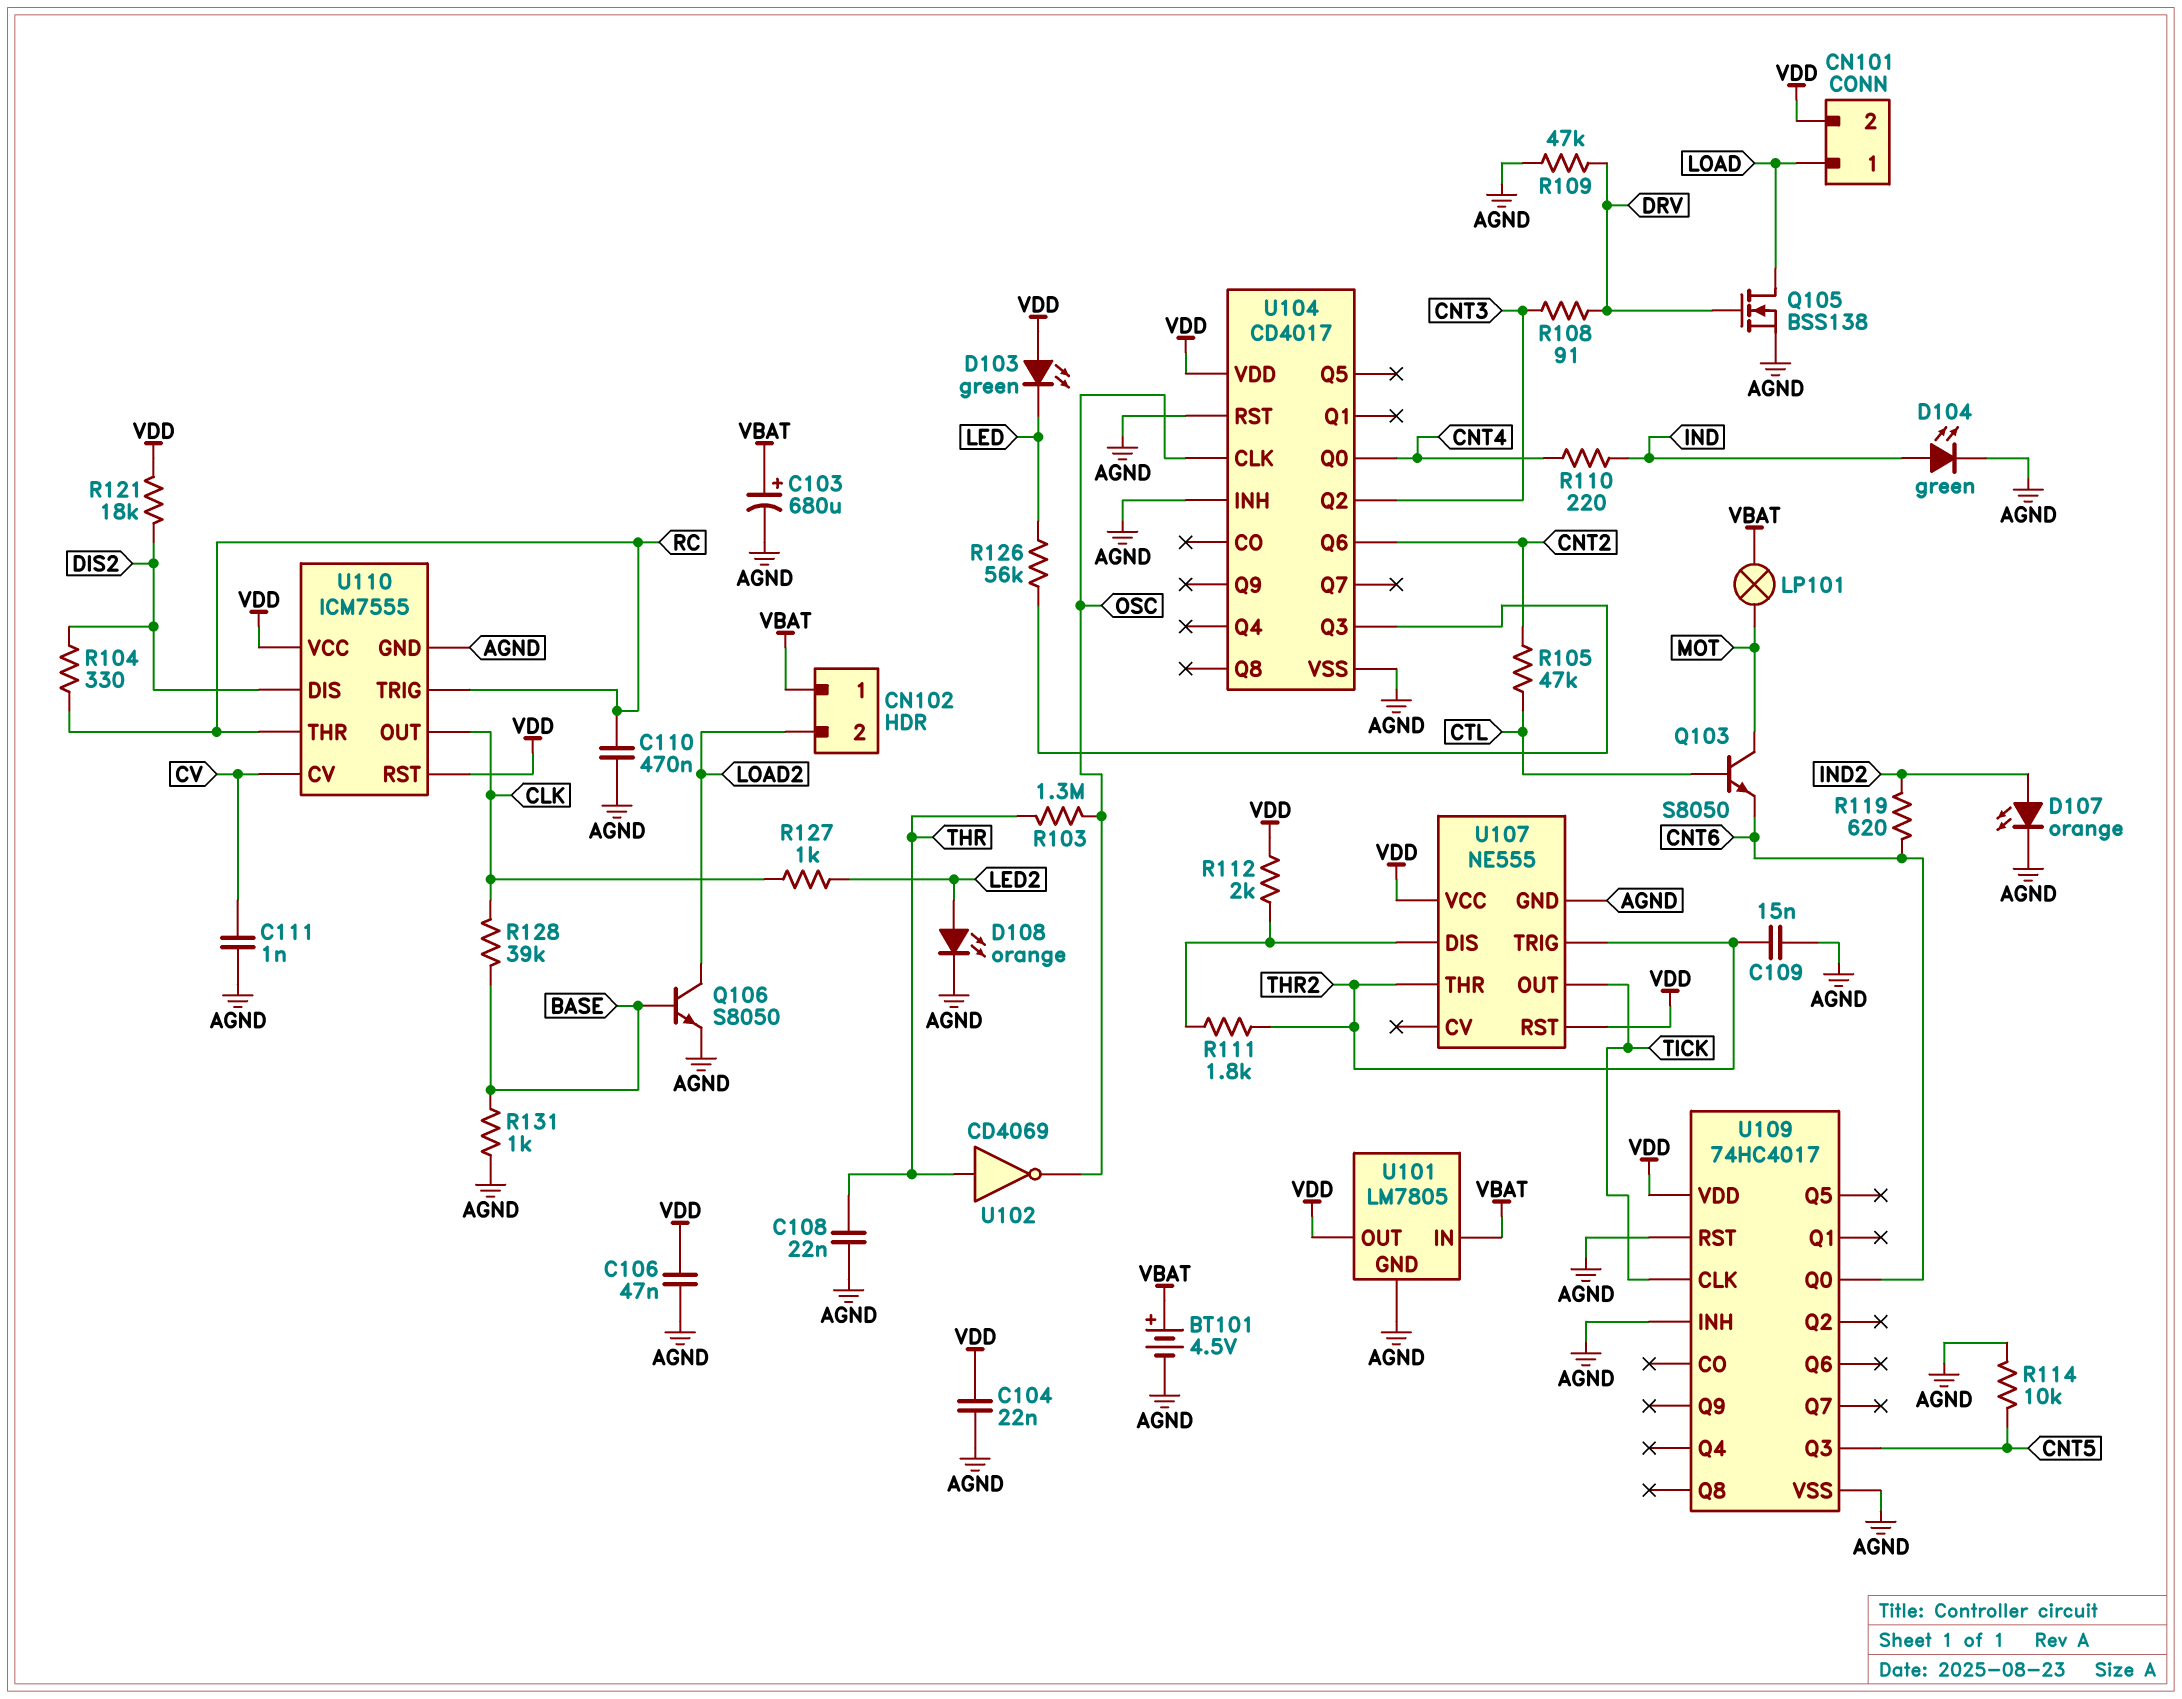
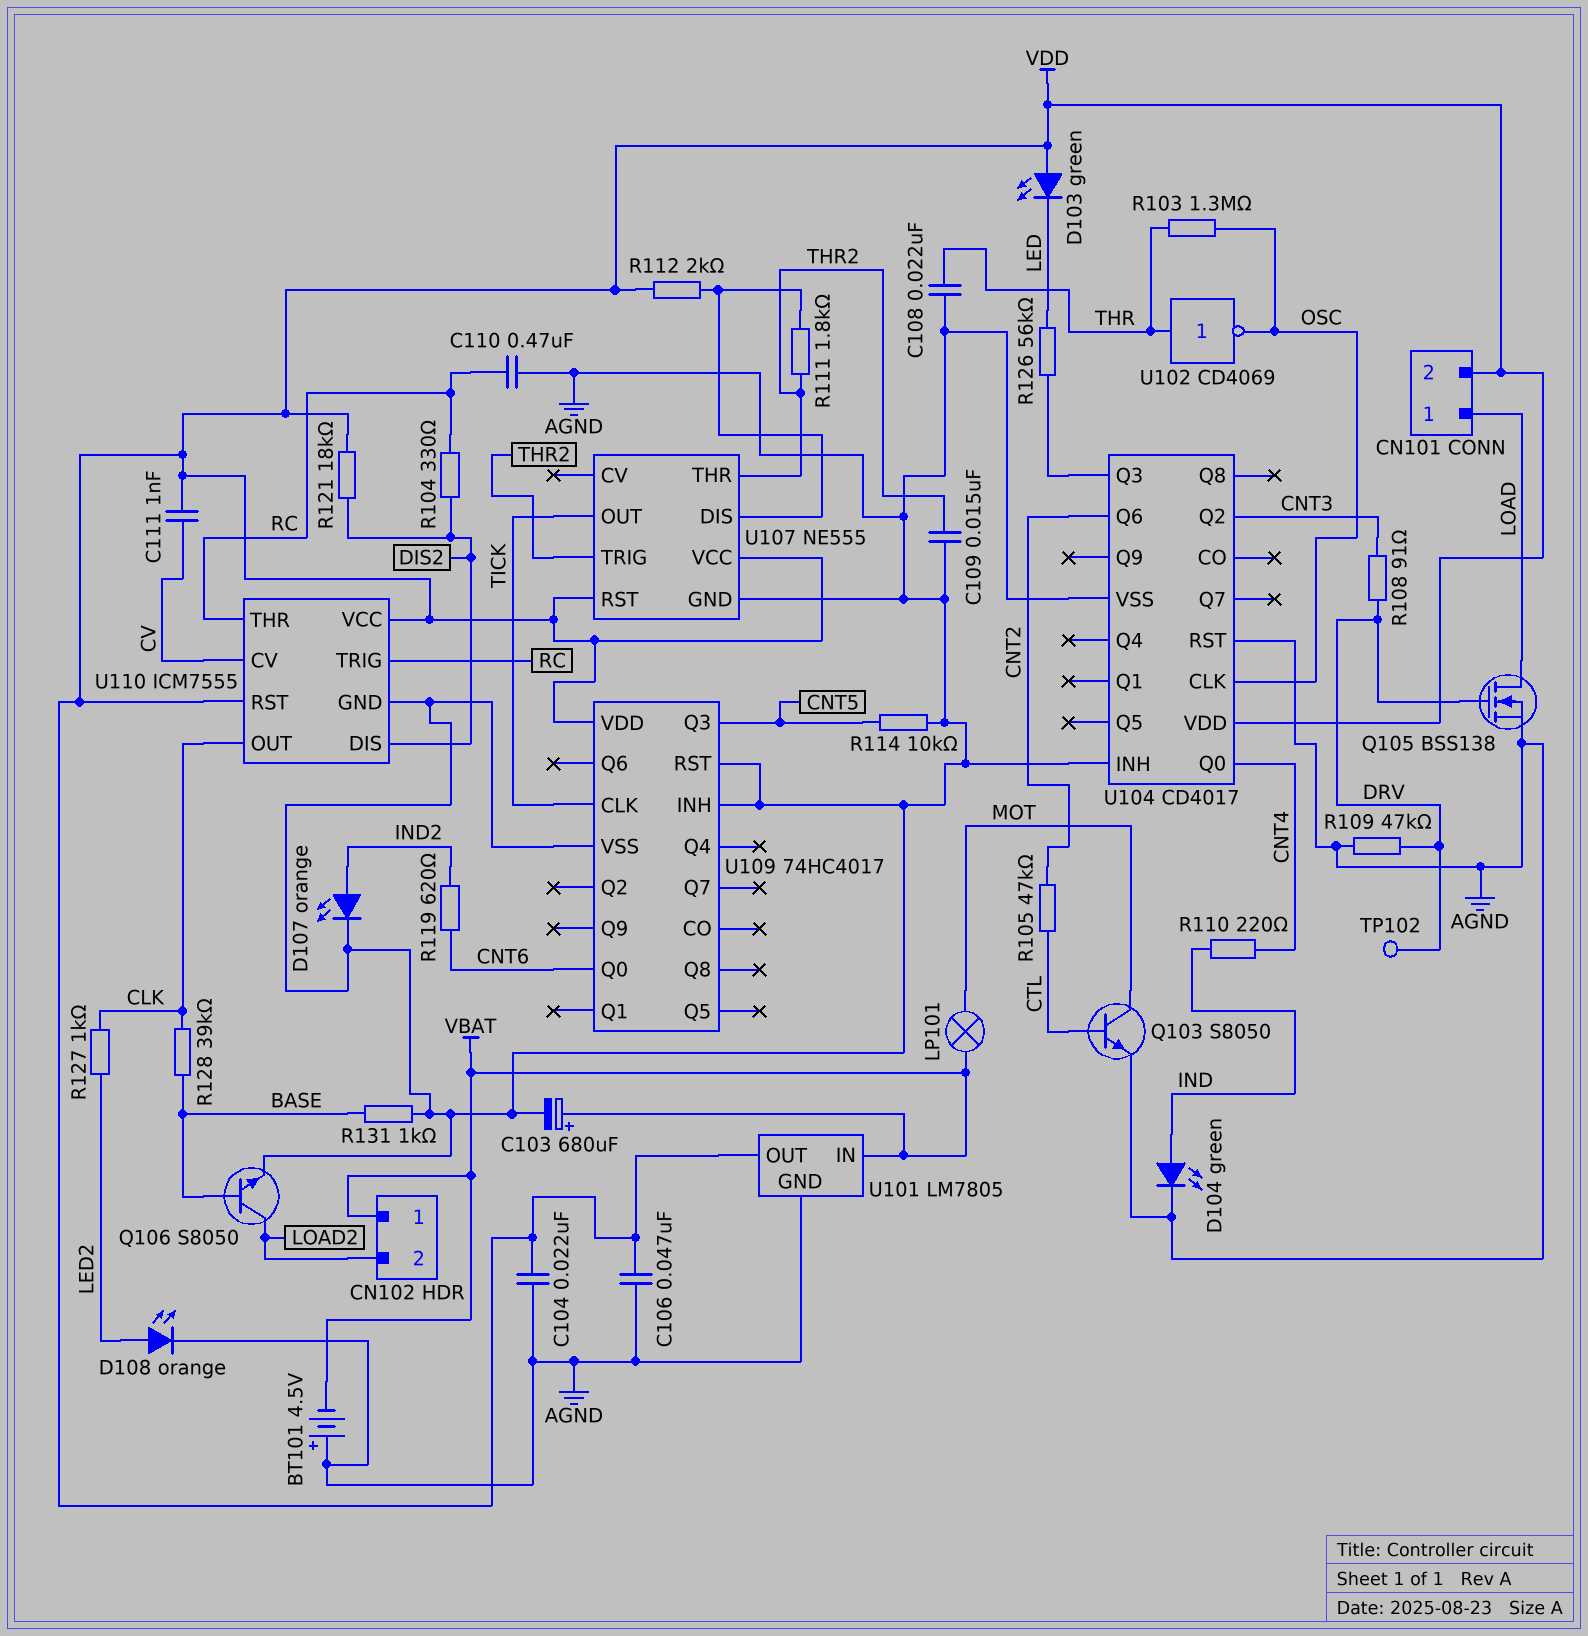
BT101: 4.5V (plus VBAT, minus AGND) -> 4.5V (plus AGND, minus VBAT)
C111: 1nF (AGND, CV) -> 1nF (CV, VDD)
Q103: NPN S8050 (B CTL, C MOT, E CNT6) -> NPN S8050 (B CTL, C MOT, E AGND)
TP102: none -> test point (DRV)

